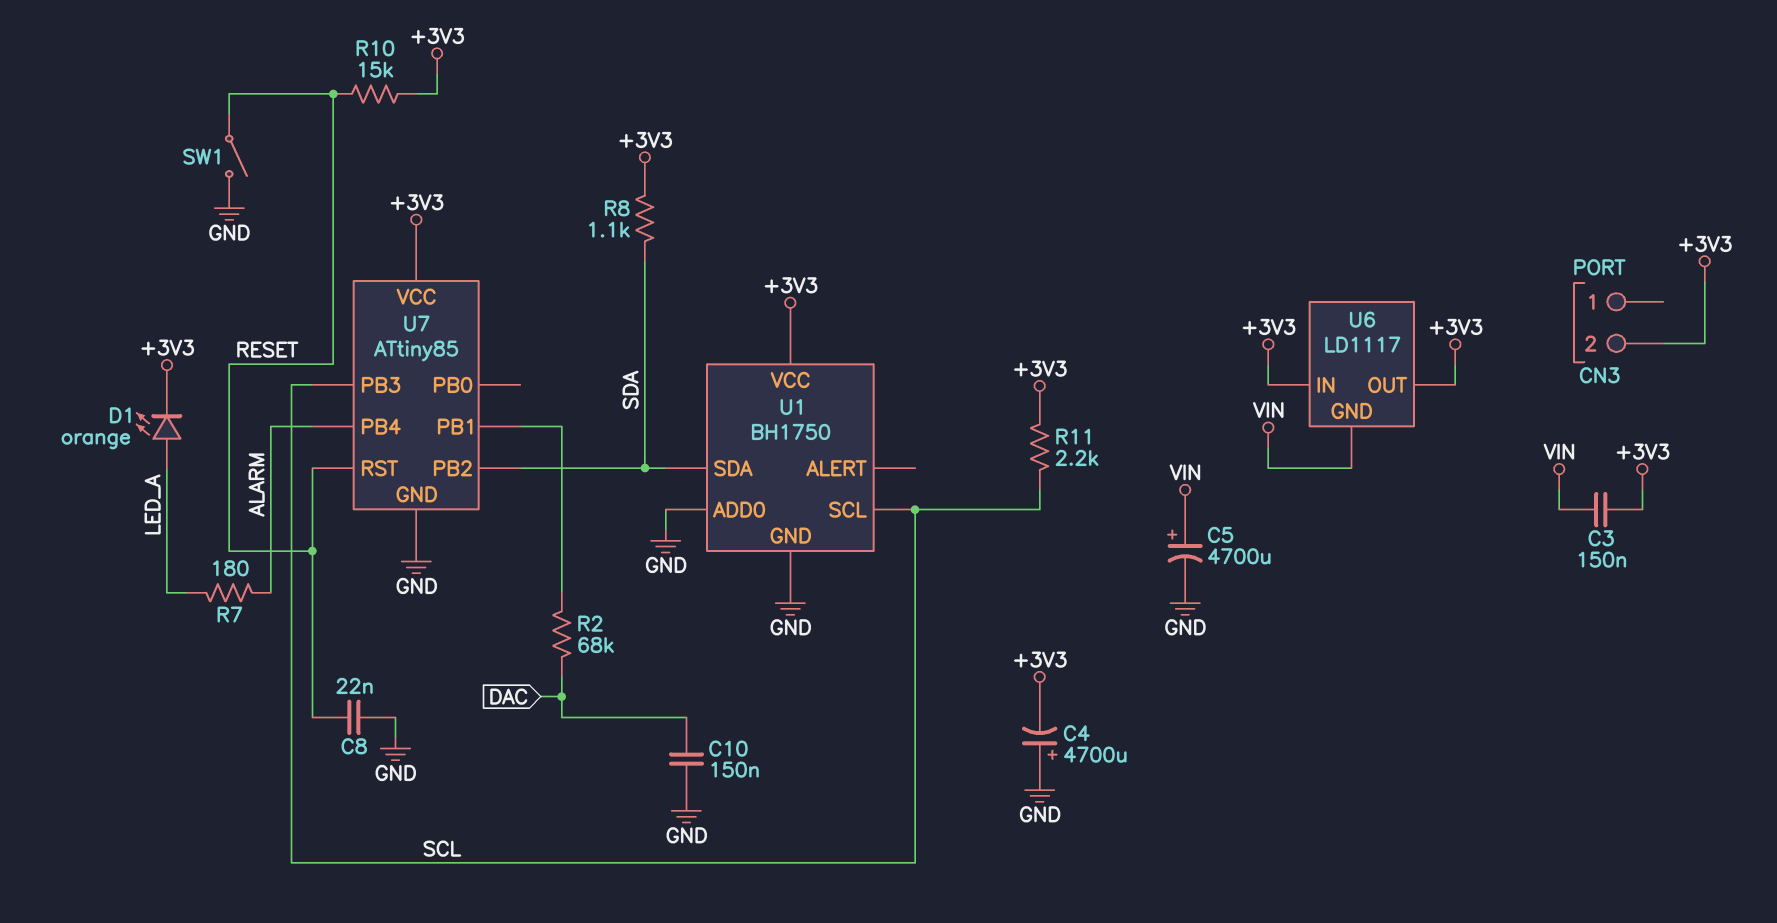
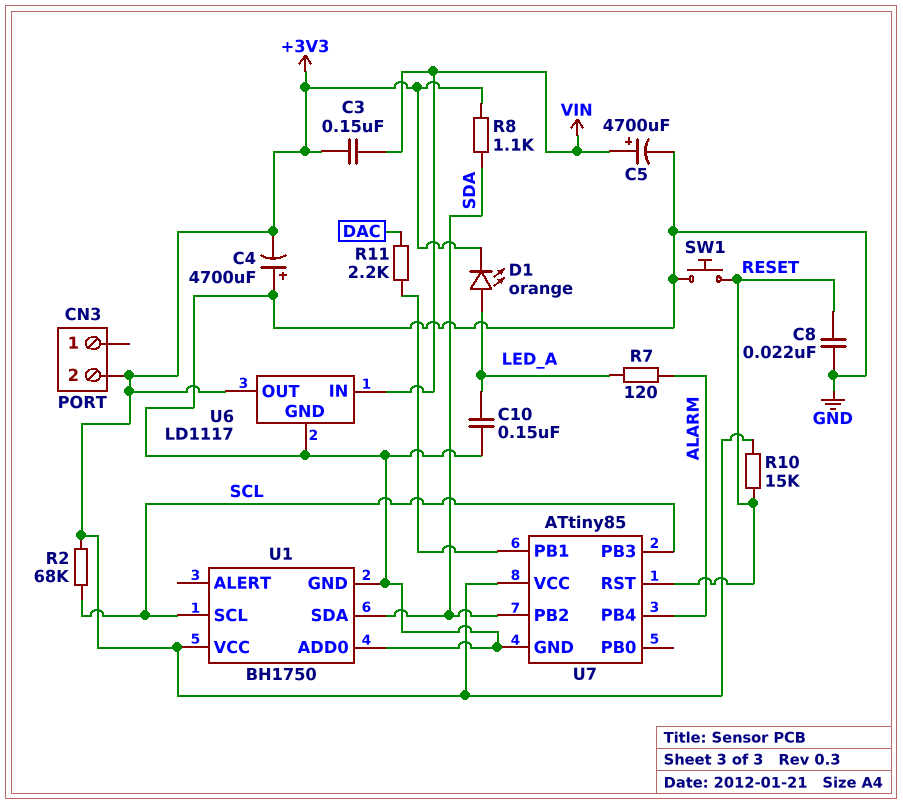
C10: 150nF (DAC, GND) -> 150nF (GND, LED_A)
R2: 68k (DAC, U7/PB1) -> 68k (+3V3, SCL)
R7: 180 (ALARM, LED_A) -> 120 (ALARM, LED_A)
R11: 2.2k (+3V3, SCL) -> 2.2k (DAC, U7/PB1)
SW1: switch (GND, RESET) -> button (GND, RESET)
U6 pin GND: VIN -> GND
U6 pin IN: +3V3 -> VIN

